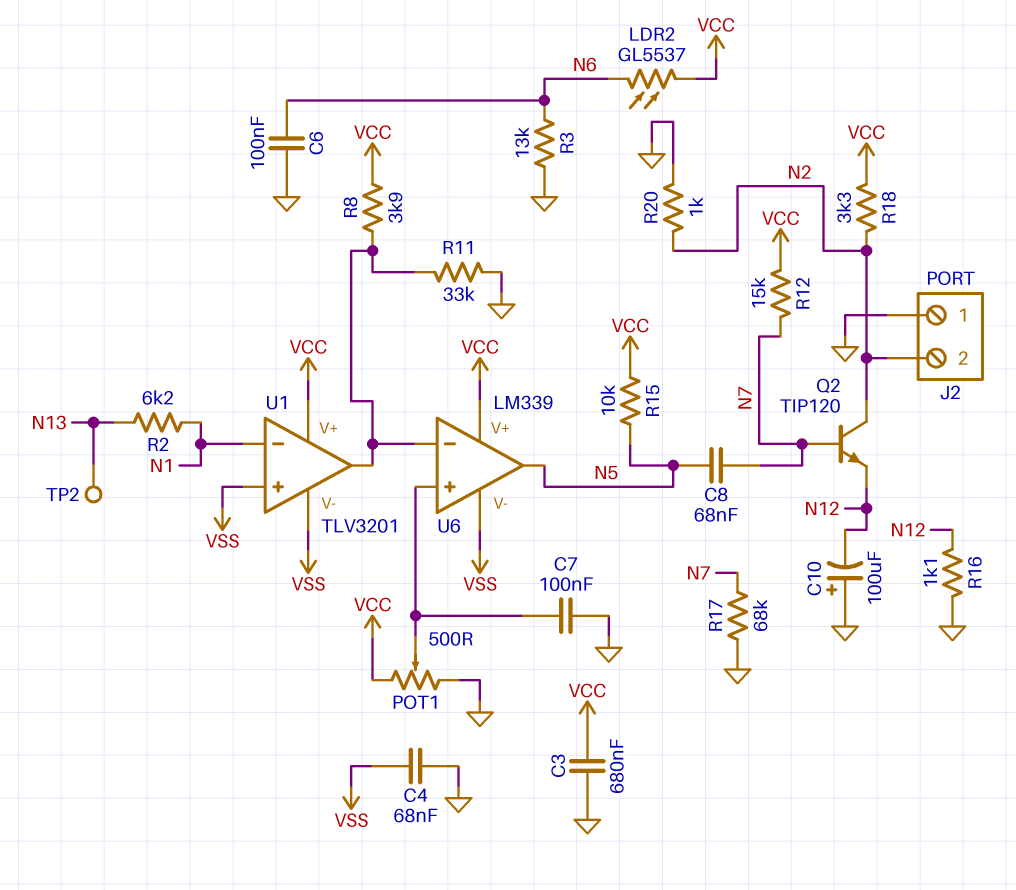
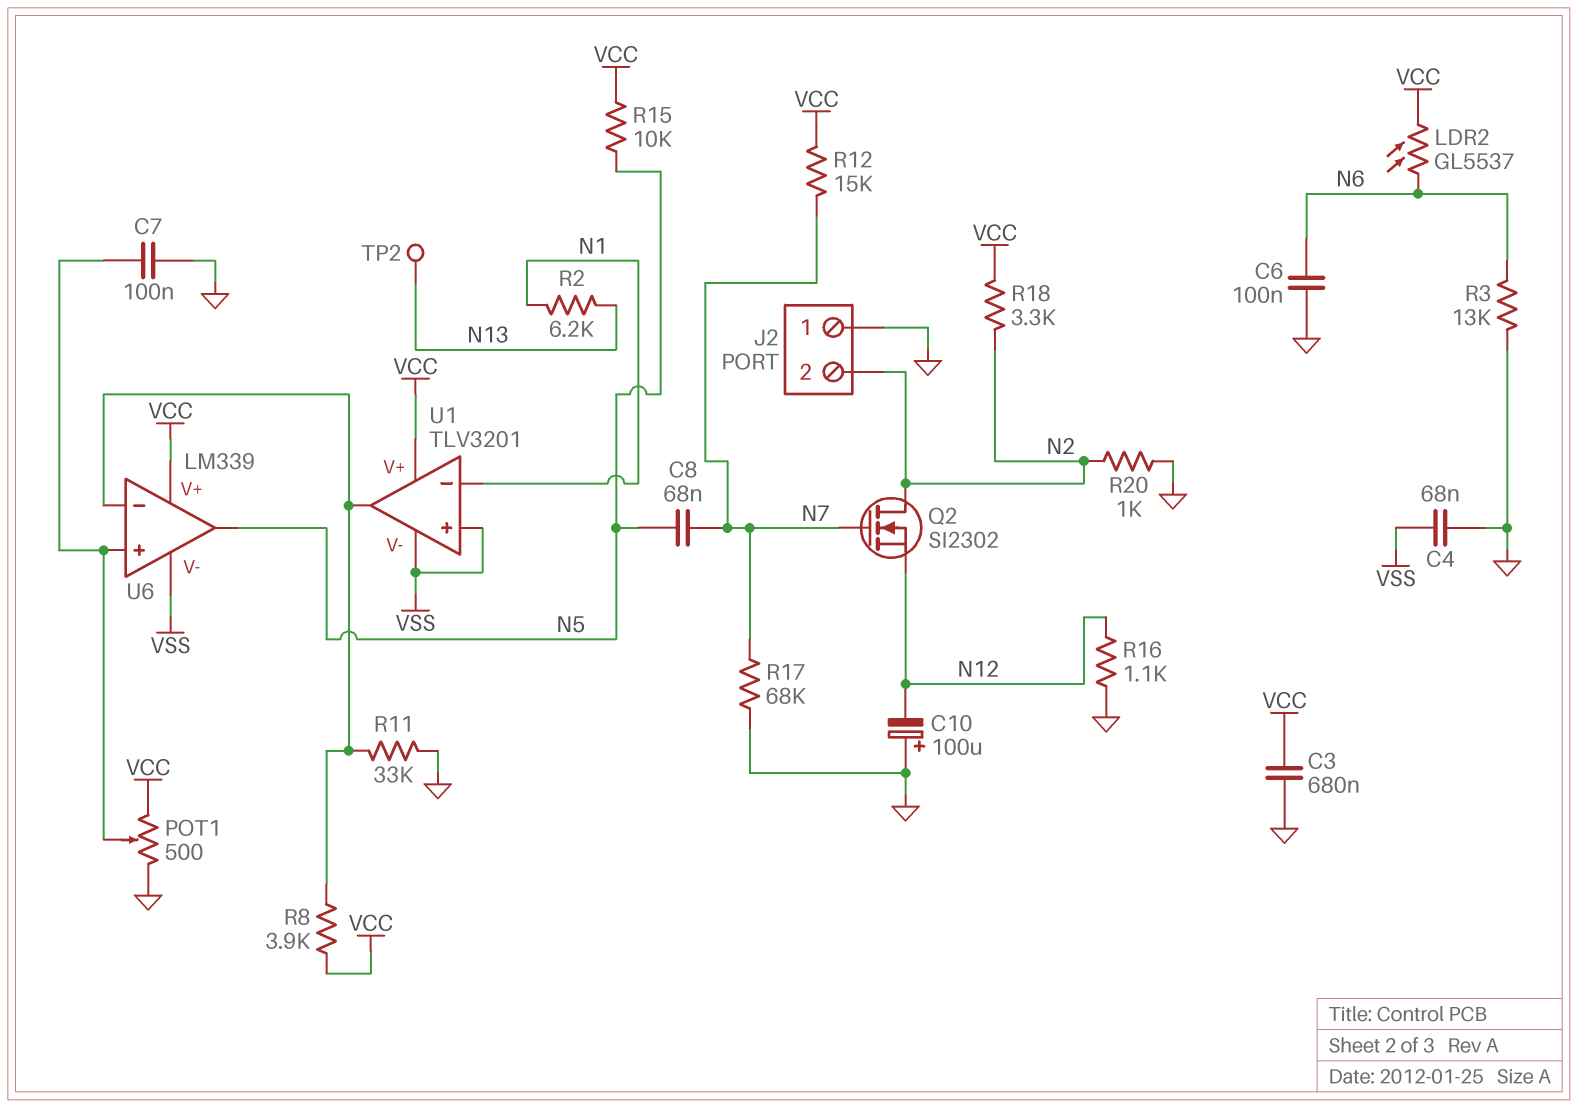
Q2: NPN TIP120 (B N7, C N2, E N12) -> NMOS SI2302 (G N7, D N2, S N12)

